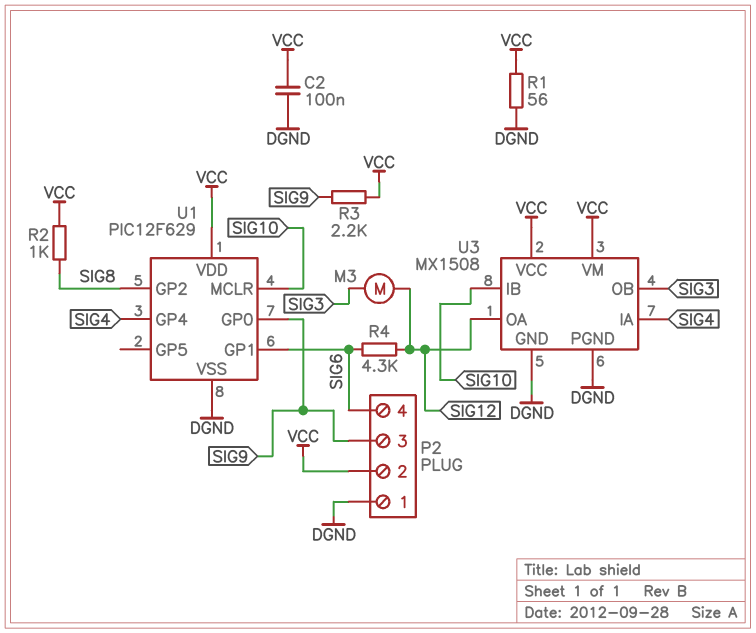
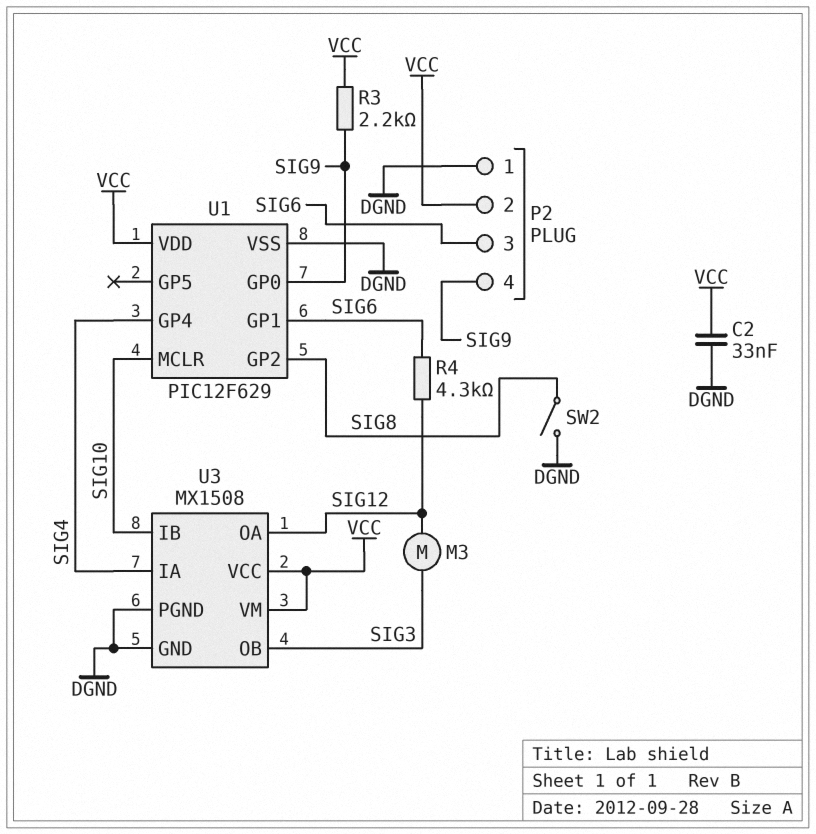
C2: 100nF (DGND, VCC) -> 33nF (DGND, VCC)
P2 pin 3: SIG9 -> SIG6
P2 pin 4: SIG6 -> SIG9
R1: 56 (DGND, VCC) -> none
R2: 1k (SIG8, VCC) -> none
SW2: none -> switch (DGND, SIG8)

